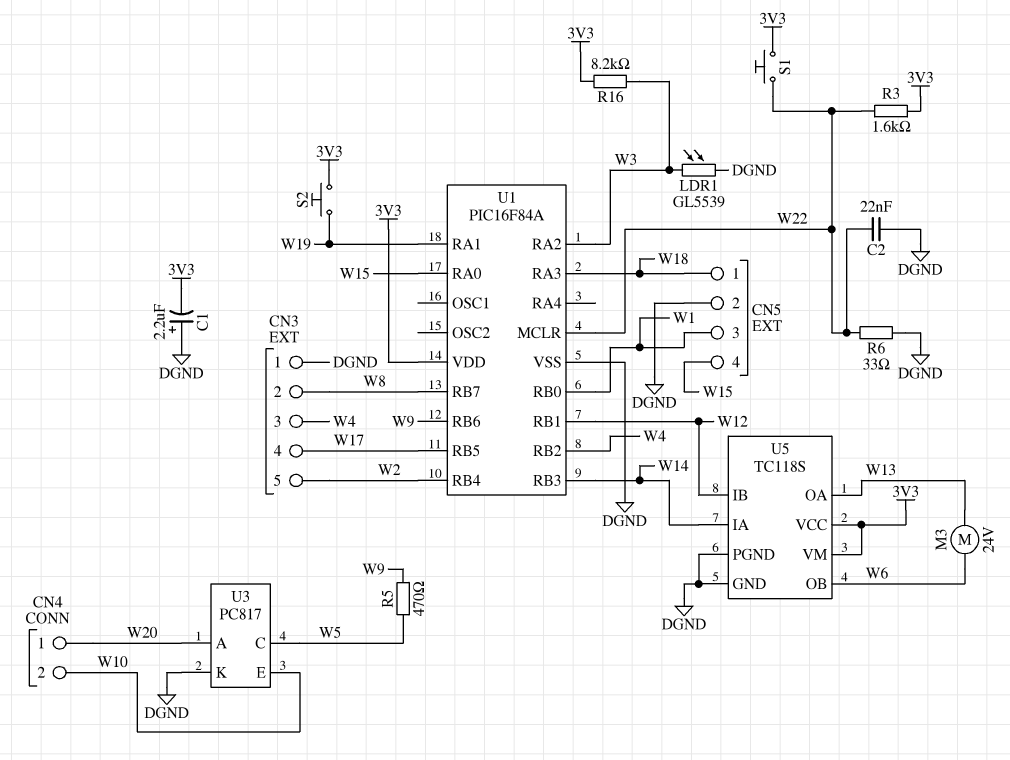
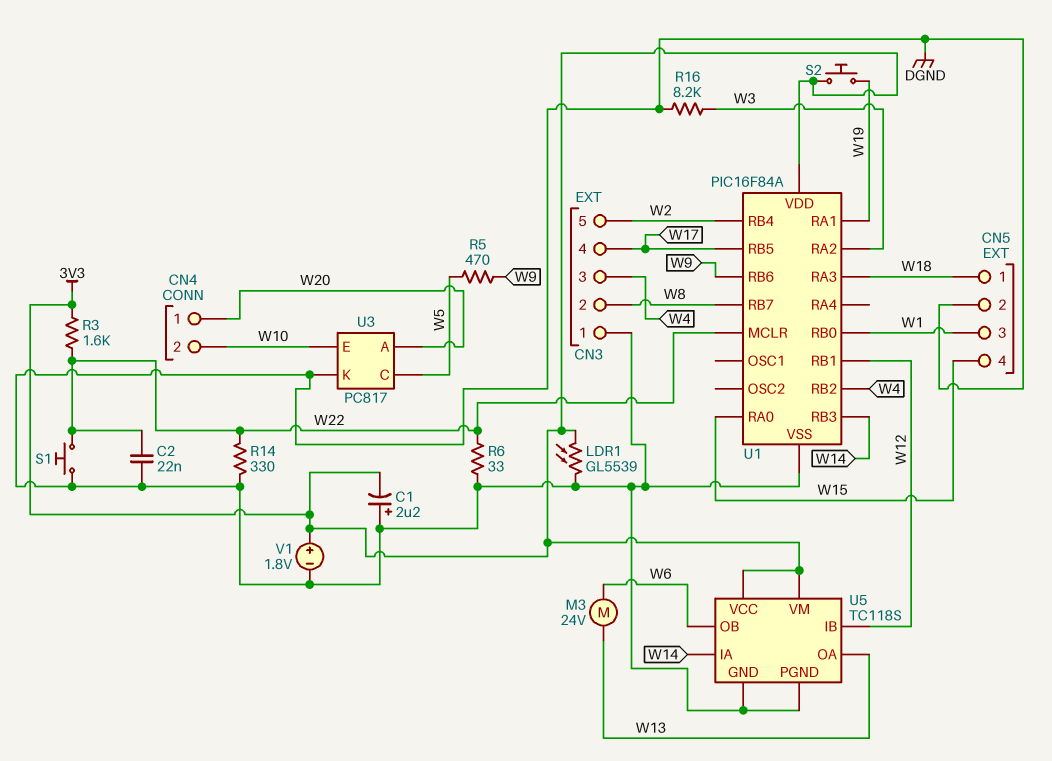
LDR1: GL5539 (DGND, W3) -> GL5539 (3V3, DGND)
R14: none -> 330 (DGND, W22)
R16: 8.2k (3V3, W3) -> 8.2k (DGND, W3)
S1: button (3V3, W22) -> button (DGND, W22)
V1: none -> 1.8V (plus 3V3, minus DGND)

